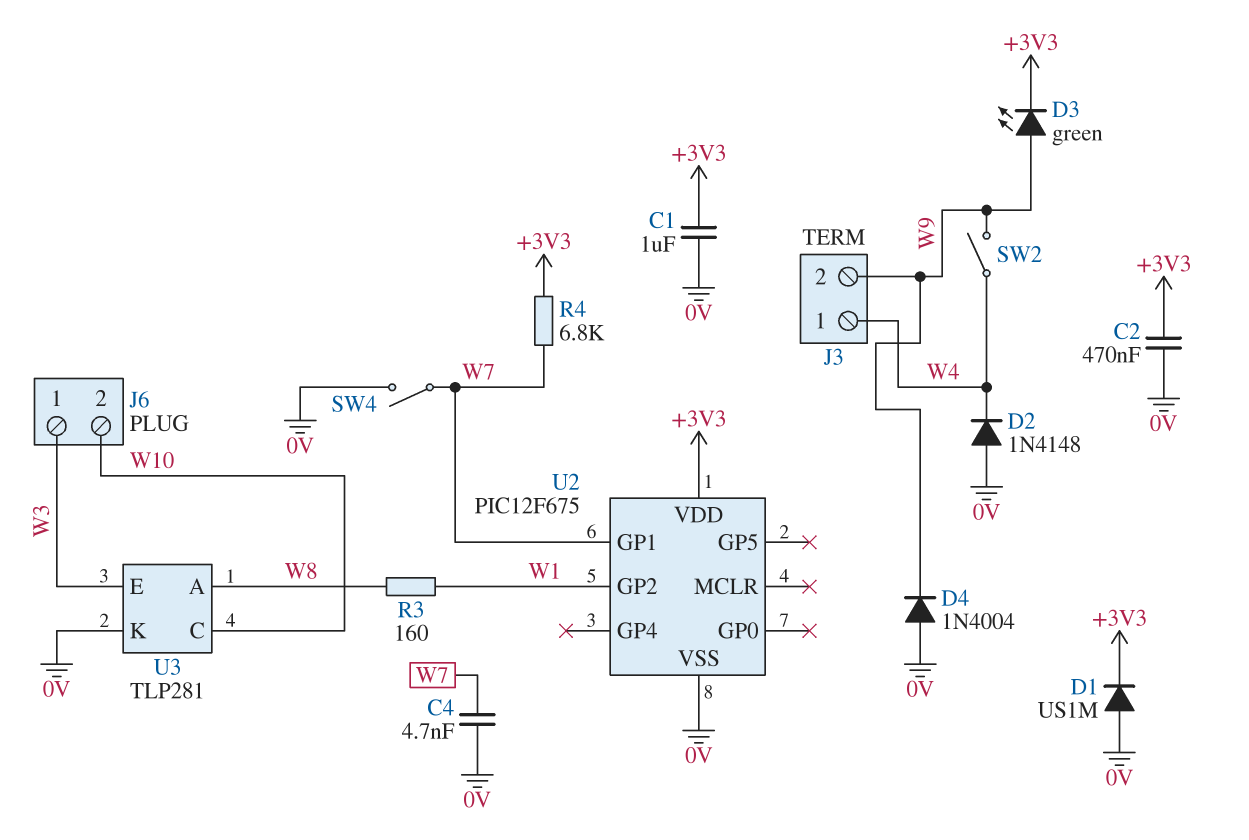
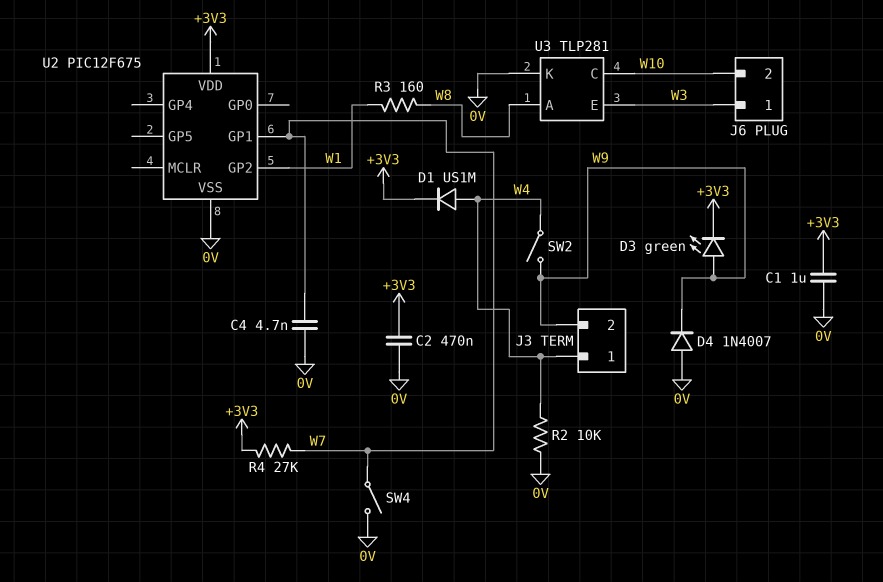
D1: diode US1M (A 0V, K +3V3) -> diode US1M (A W4, K +3V3)
D2: diode 1N4148 (A 0V, K W4) -> none
D4: diode 1N4004 (A 0V, K W9) -> diode 1N4007 (A 0V, K W9)
R2: none -> 10k (0V, W4)
R4: 6.8k (+3V3, W7) -> 27k (+3V3, W7)

